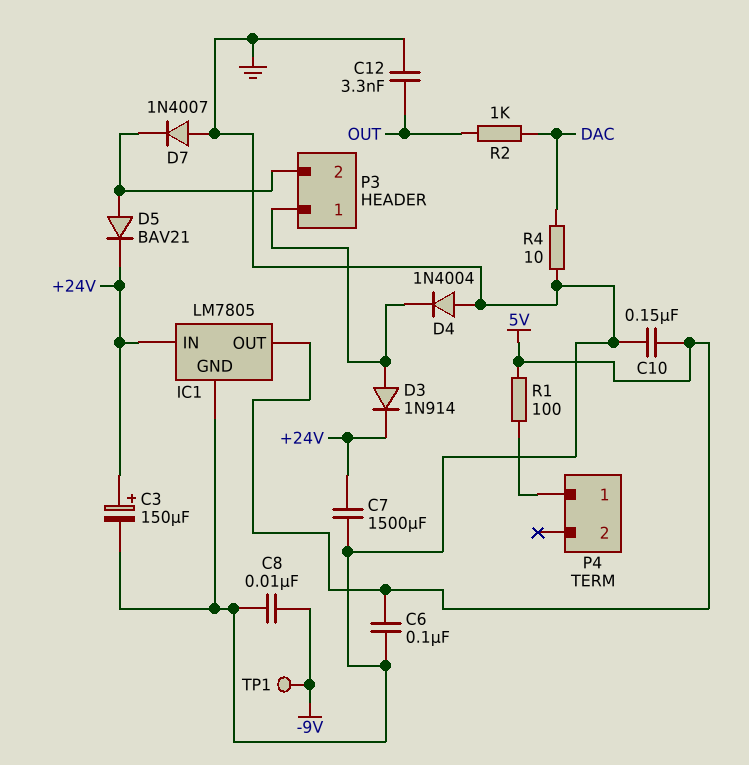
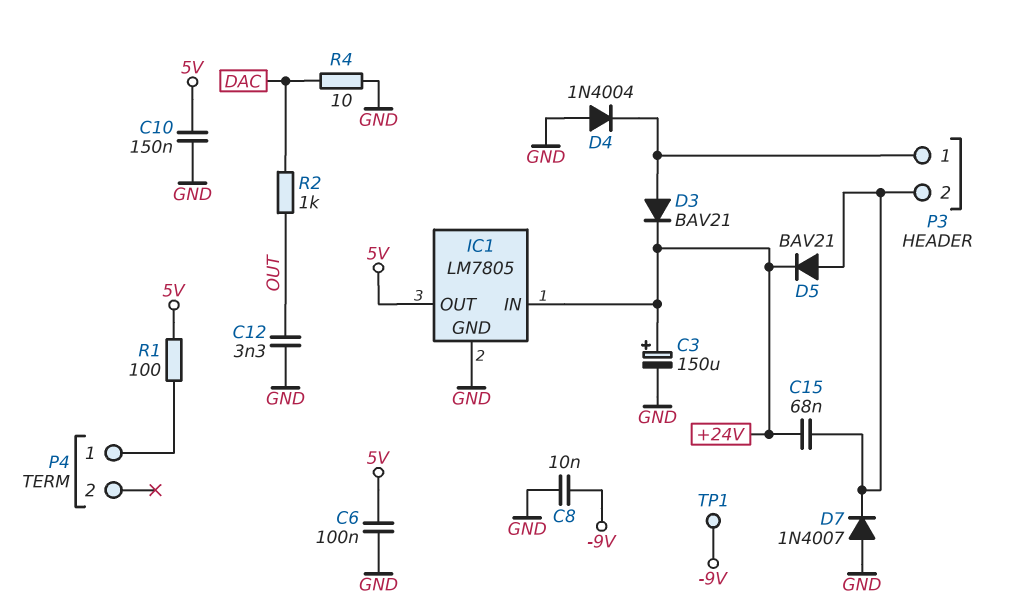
C7: 1500uF (+24V, GND) -> none
C15: none -> 68nF (+24V, P3/2)
D3: diode 1N914 (A P3/1, K +24V) -> diode BAV21 (A P3/1, K +24V)

